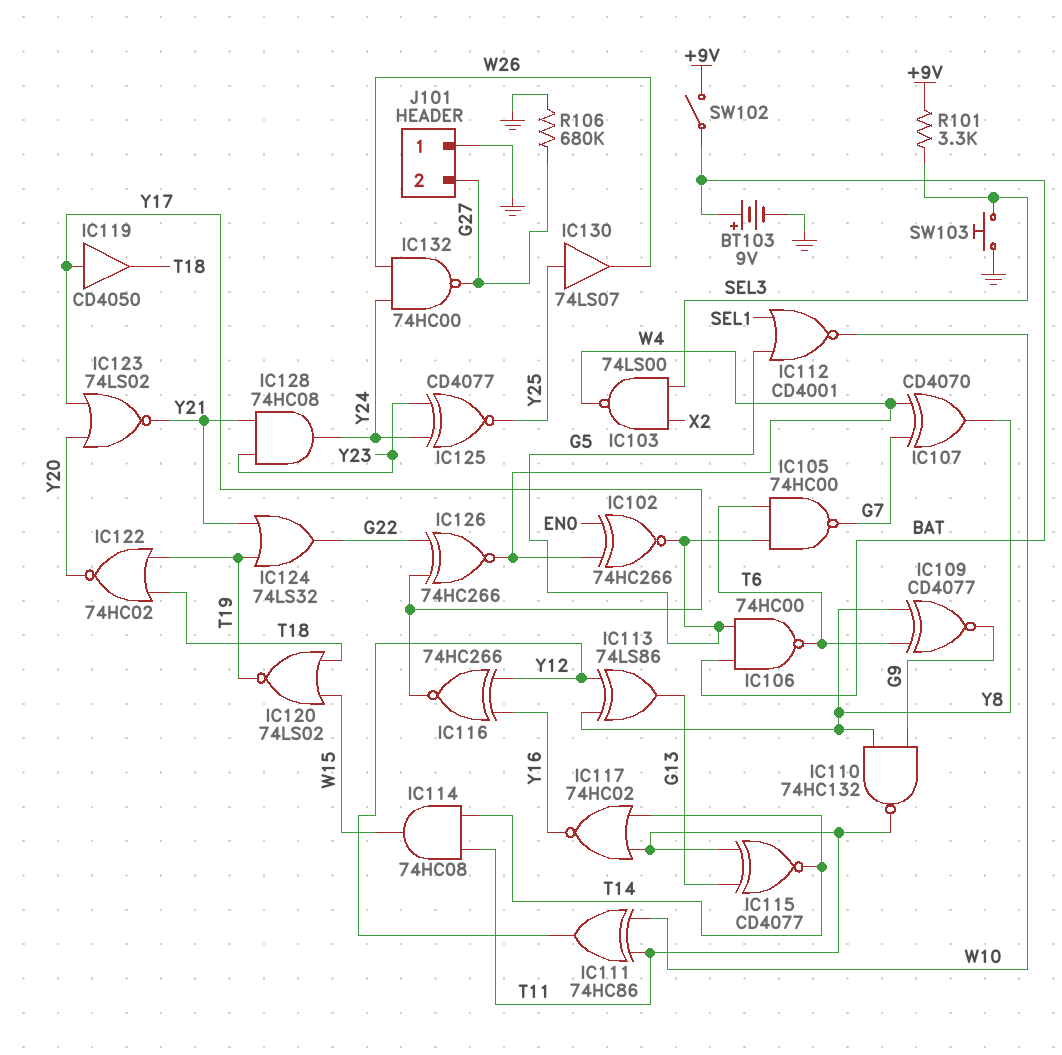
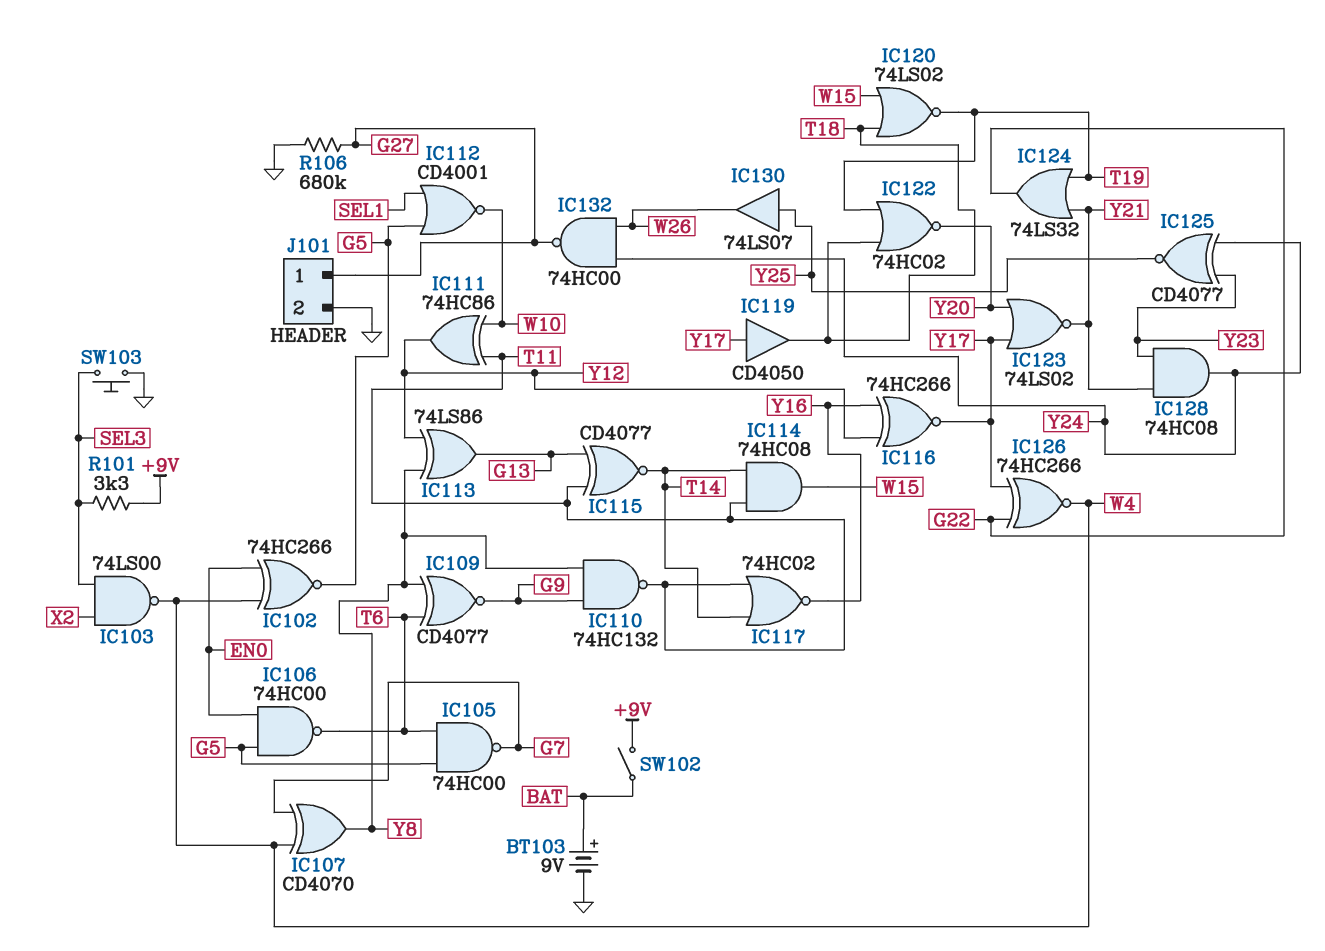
IC106: NAND 74HC00 (in BAT, in G5, out T6) -> NAND 74HC00 (in EN0, in G5, out T6)
J101 pin 1: GND -> G27
J101 pin 2: G27 -> GND

